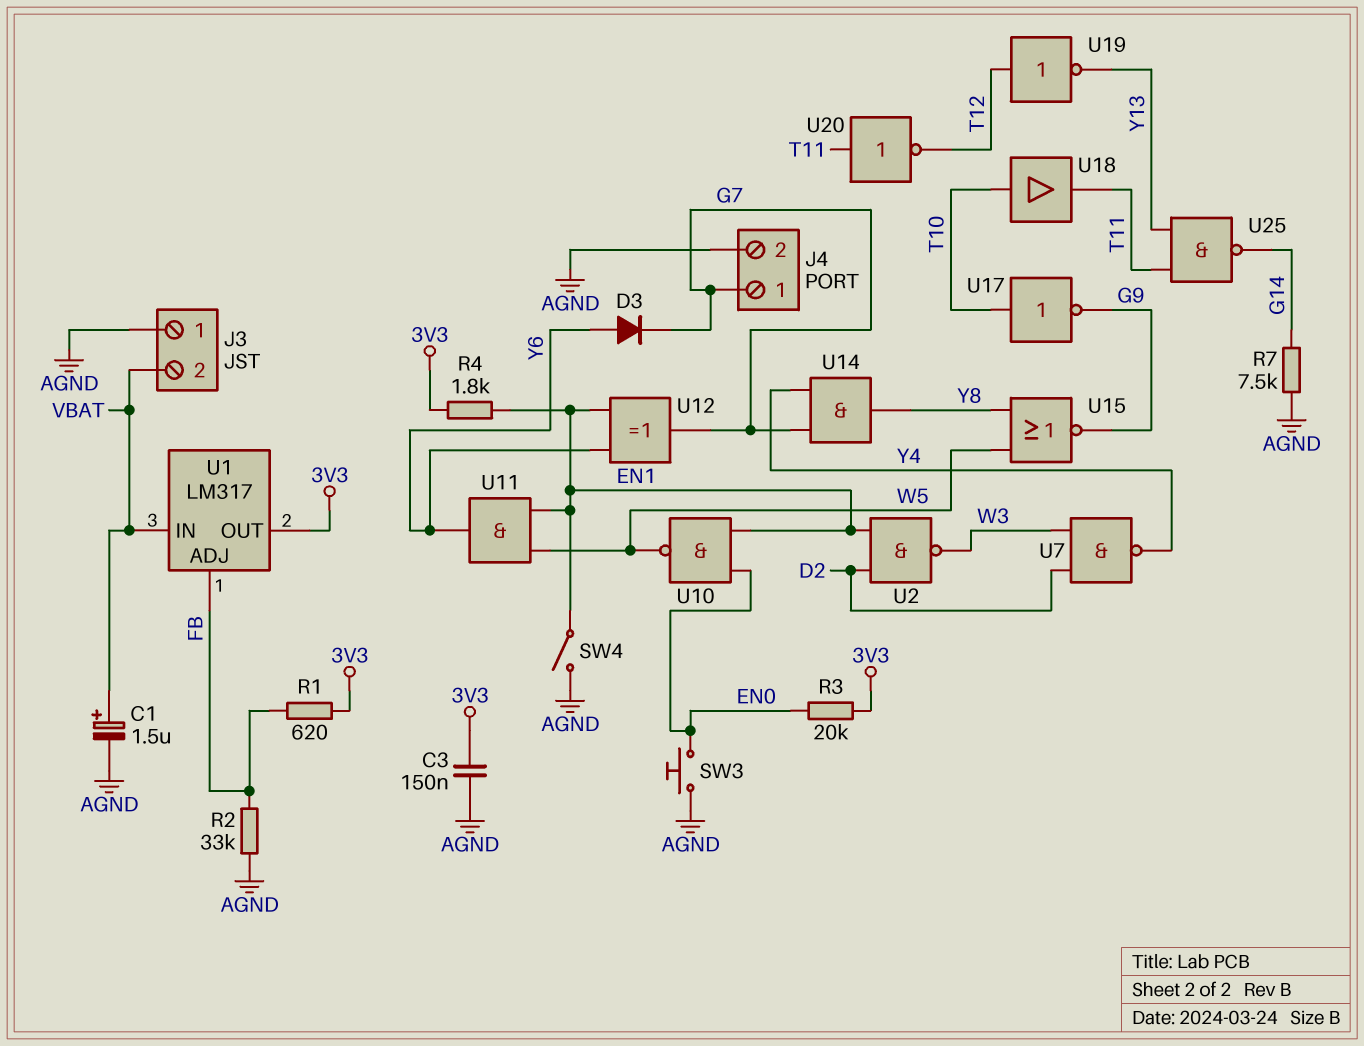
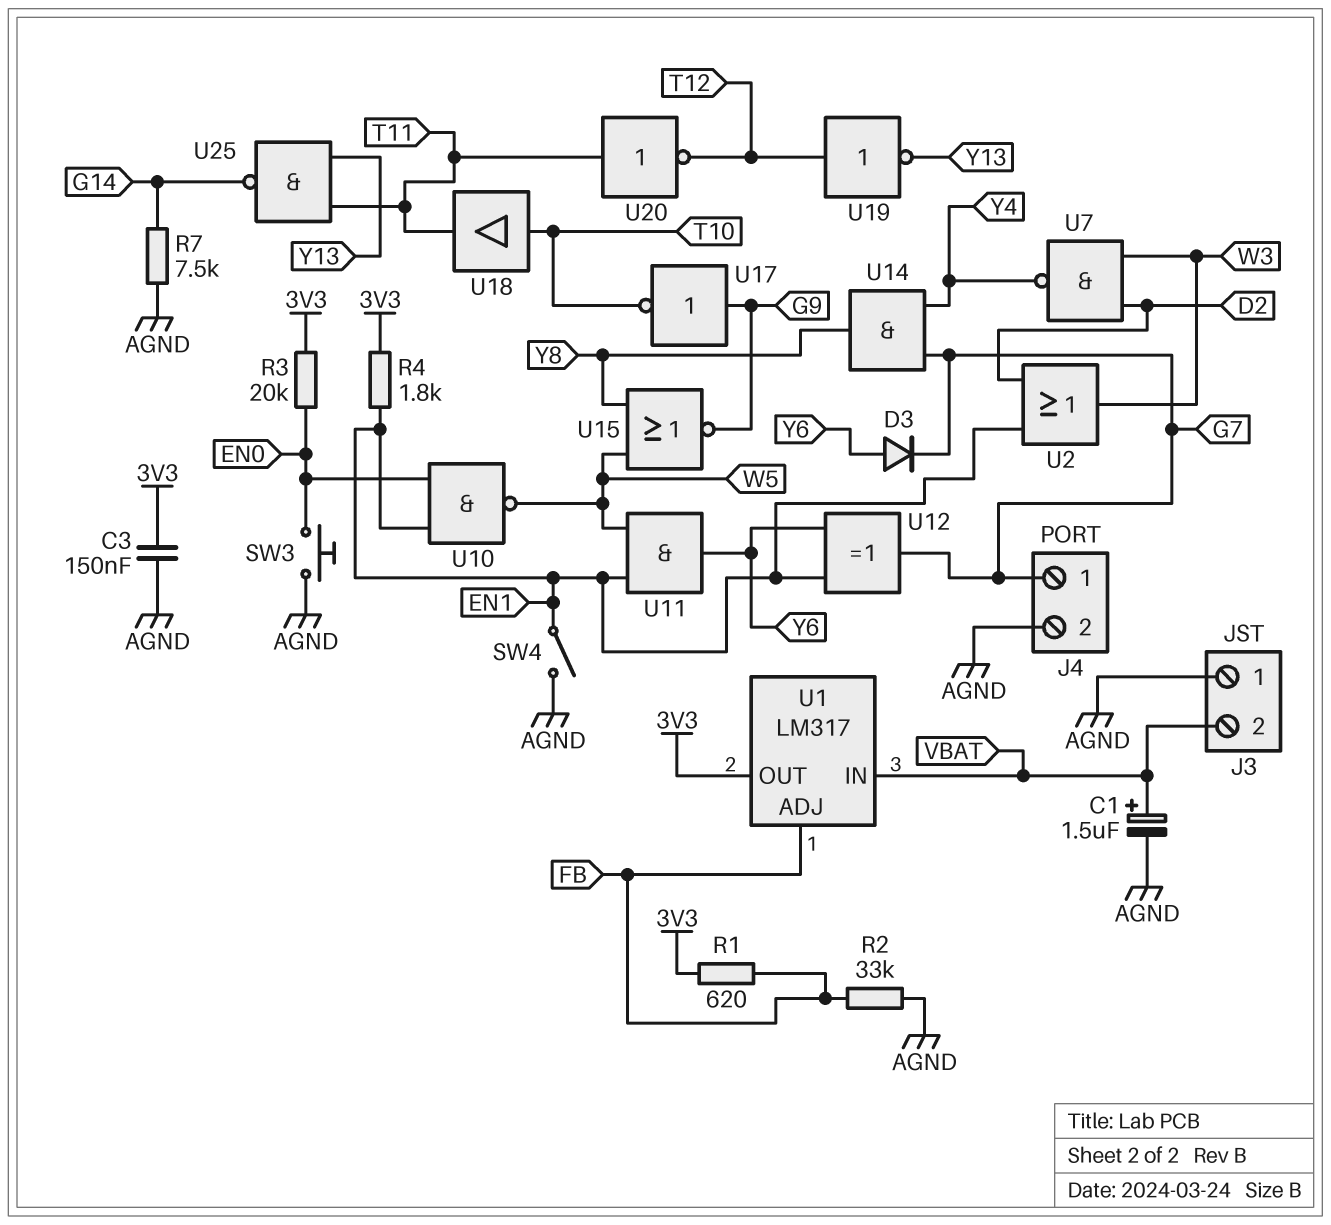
U2: NAND (in D2, in EN1, out W3) -> OR (in D2, in EN1, out W3)
U17: NOT (in T10, out G9) -> NOT (in G9, out T10)

